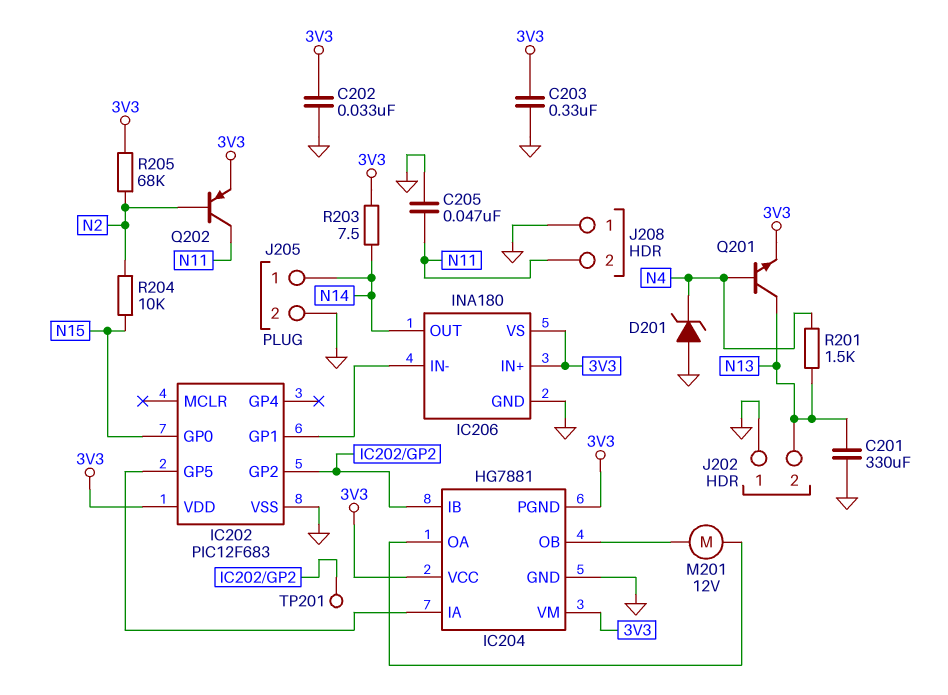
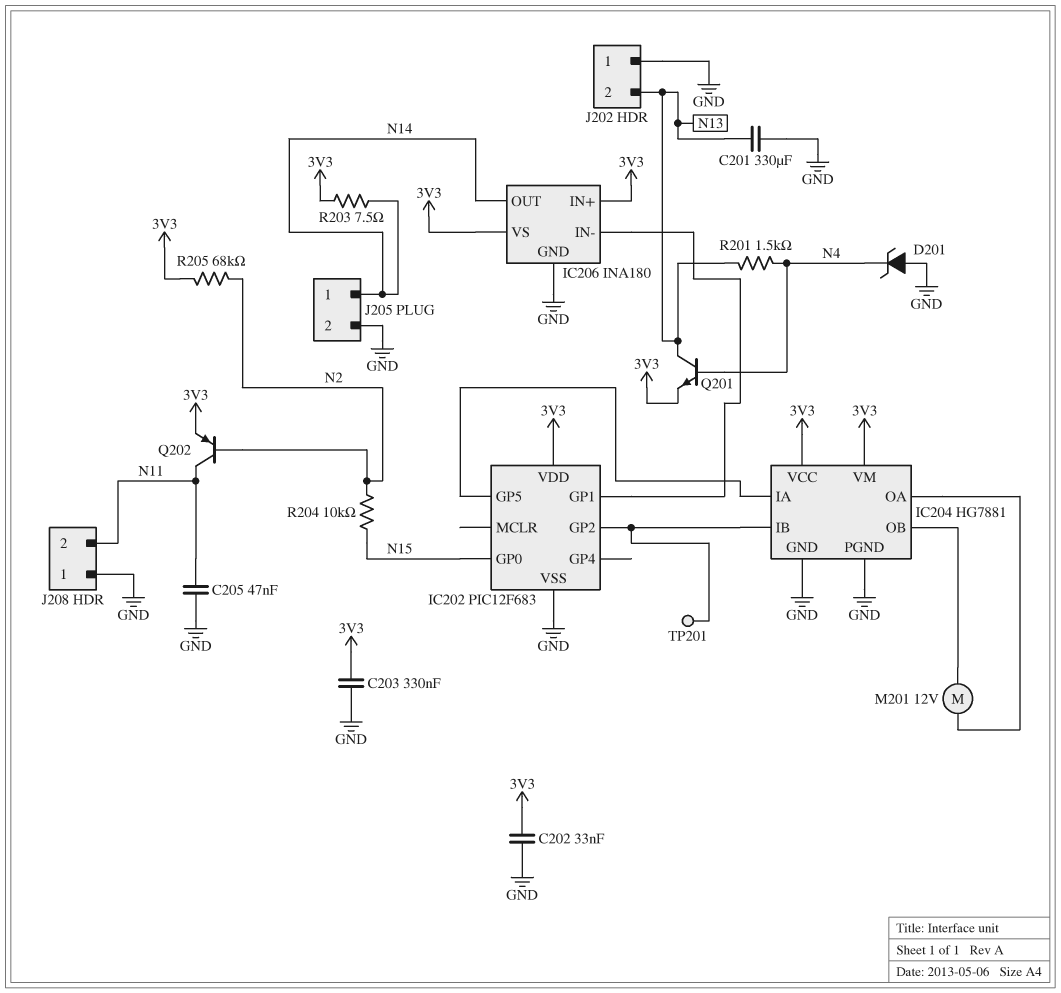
IC204 pin PGND: 3V3 -> GND

